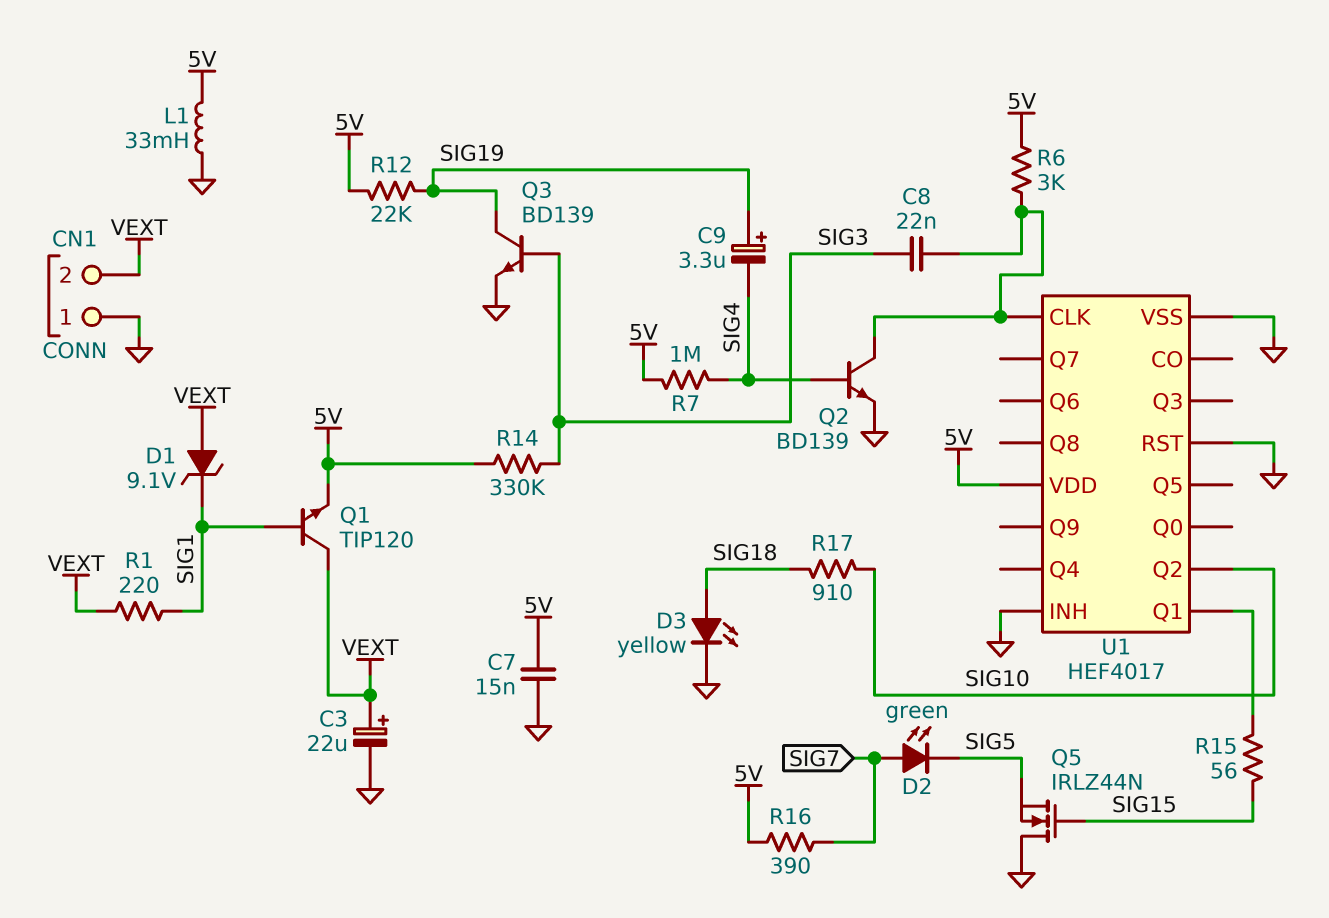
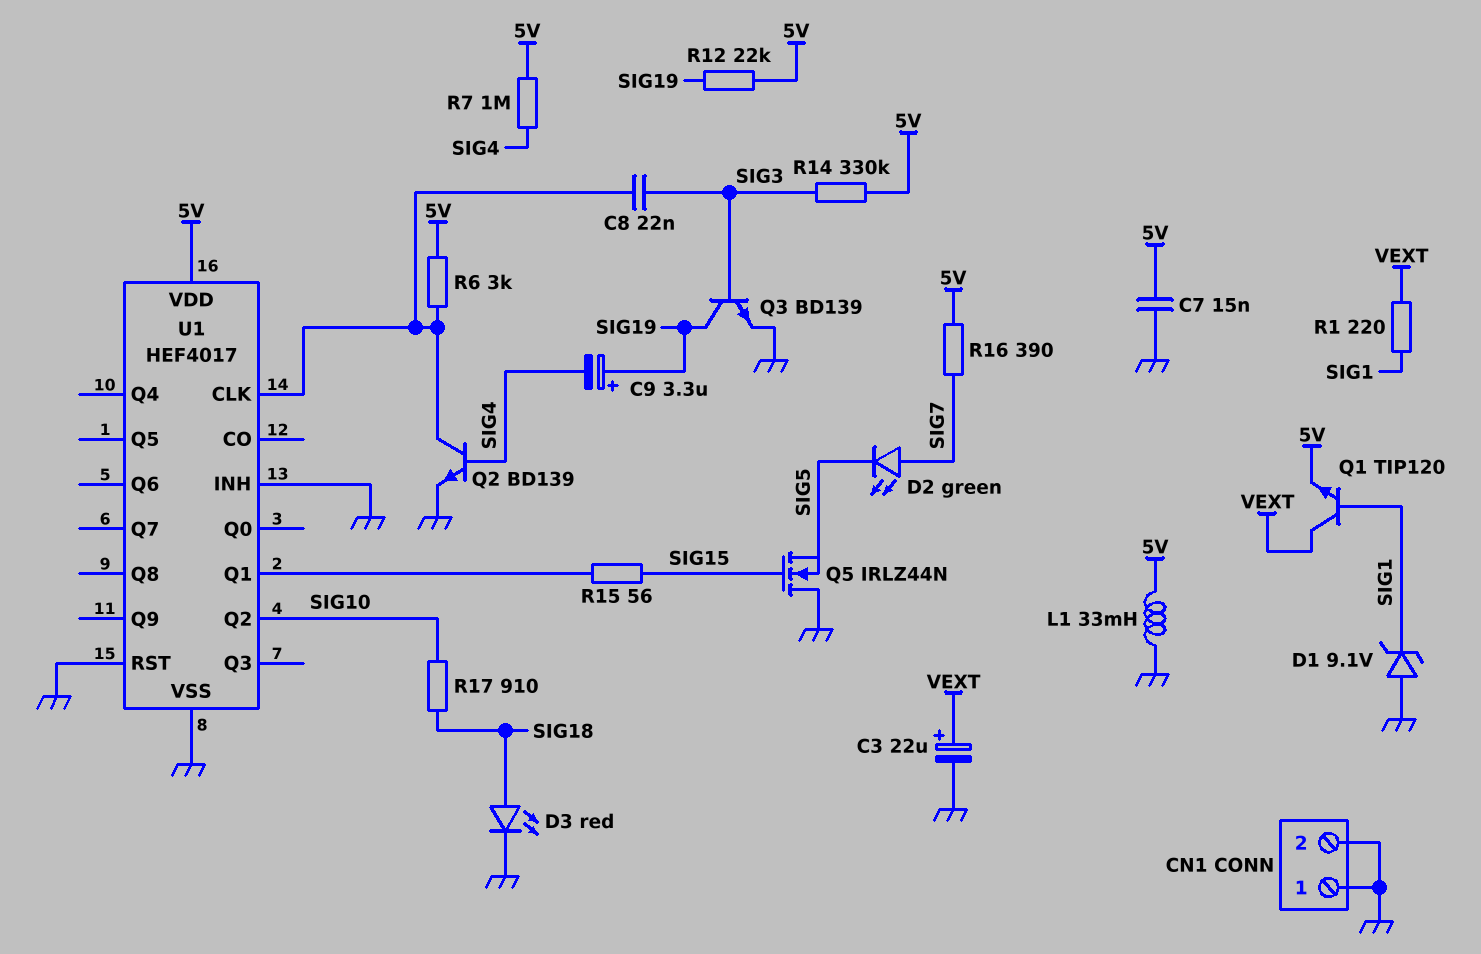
CN1 pin 2: VEXT -> GND
D1: zener 9.1V (A VEXT, K SIG1) -> zener 9.1V (A GND, K SIG1)
D3: LED yellow (A SIG18, K GND) -> LED red (A SIG18, K GND)

